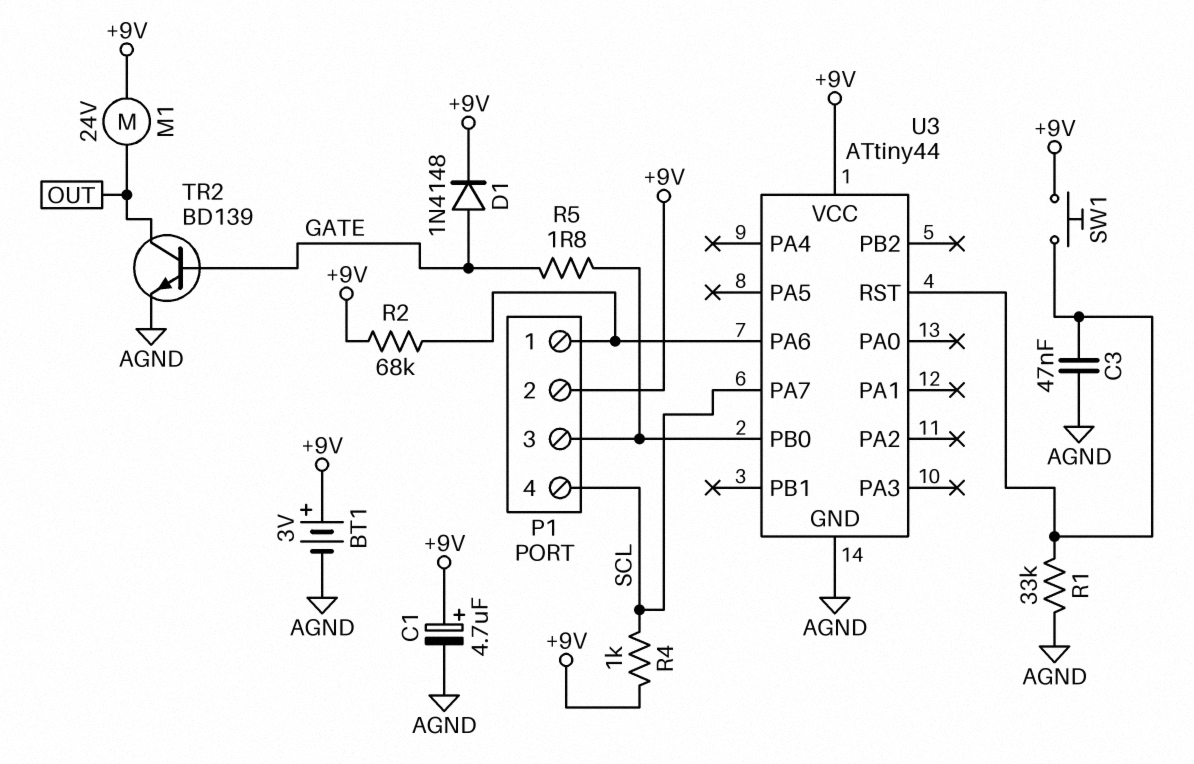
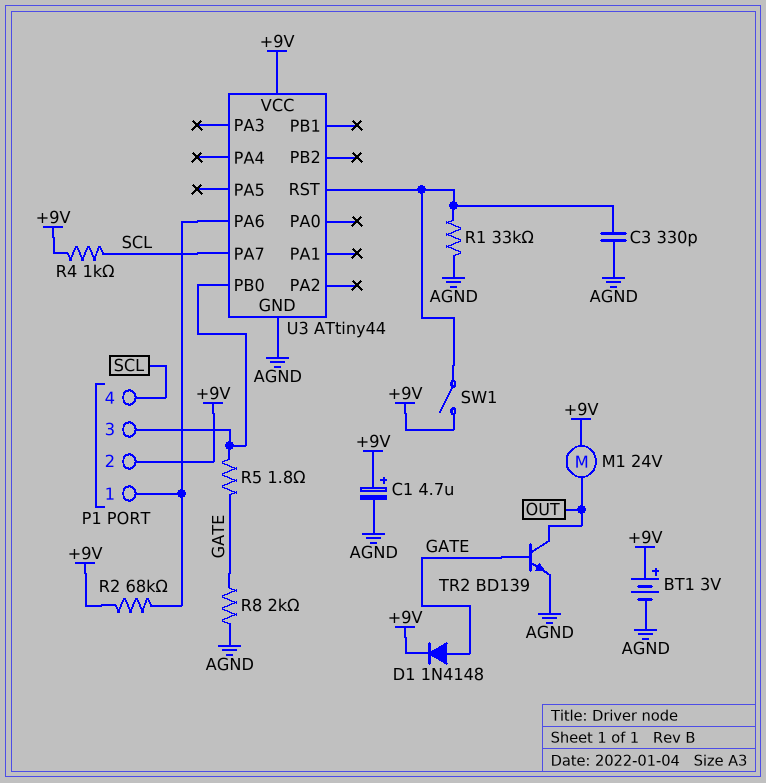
C3: 47nF (AGND, U3/RST) -> 330pF (AGND, U3/RST)
R8: none -> 2k (AGND, GATE)
SW1: button (+9V, U3/RST) -> switch (+9V, U3/RST)

